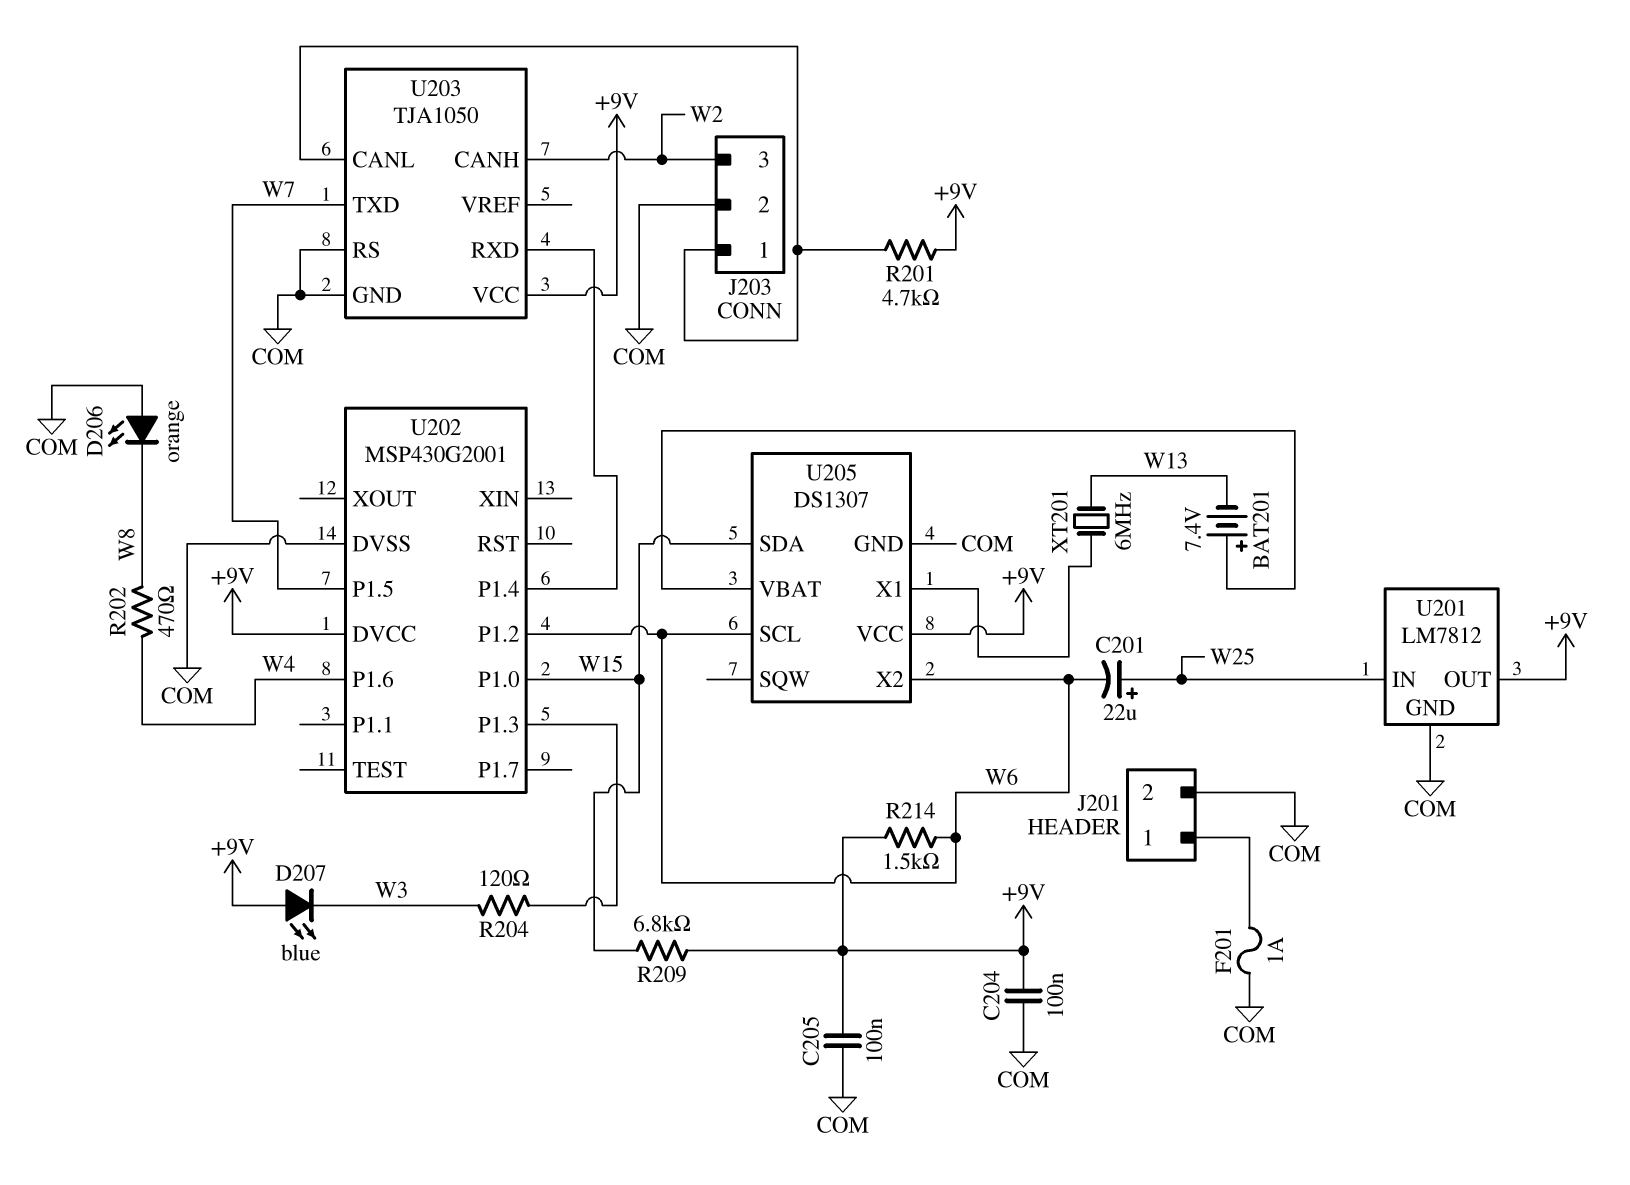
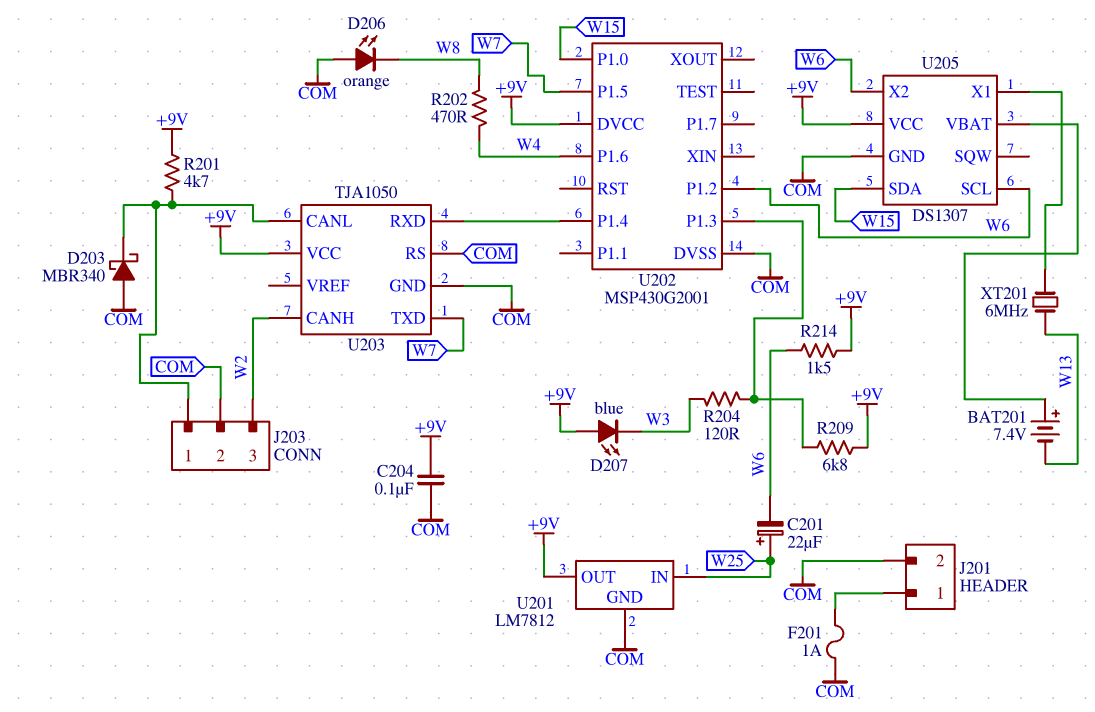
C205: 100nF (+9V, COM) -> none
D203: none -> schottky MBR340 (A COM, K J203/1)
R209: 6.8k (+9V, W15) -> 6.8k (+9V, U202/P1.3)

